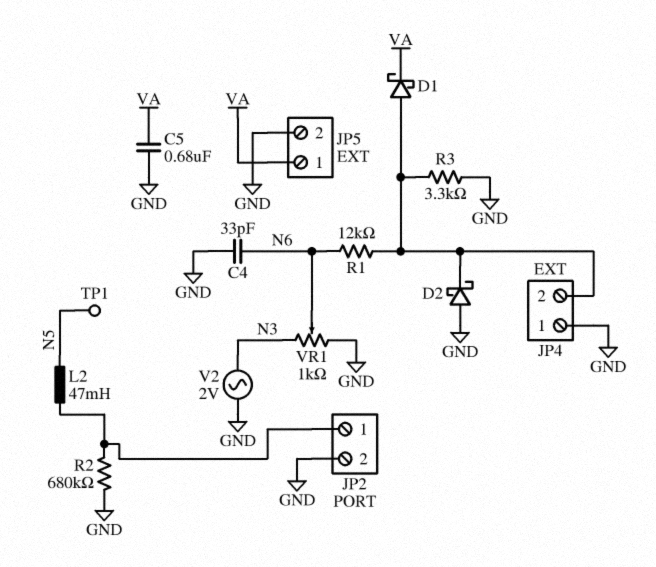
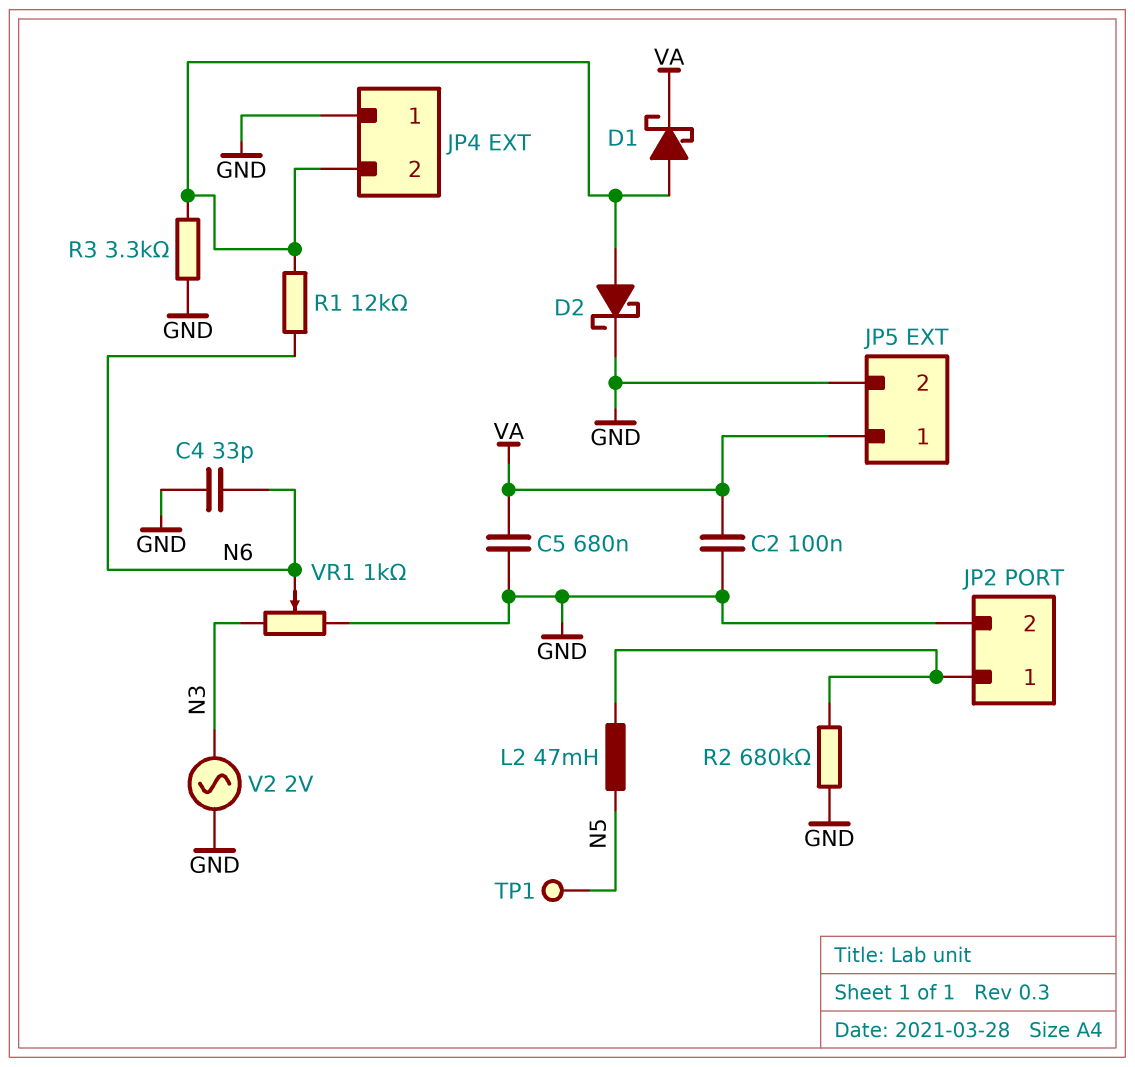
C2: none -> 100nF (GND, VA)
D2: schottky (A GND, K JP4/2) -> schottky (A JP4/2, K GND)

